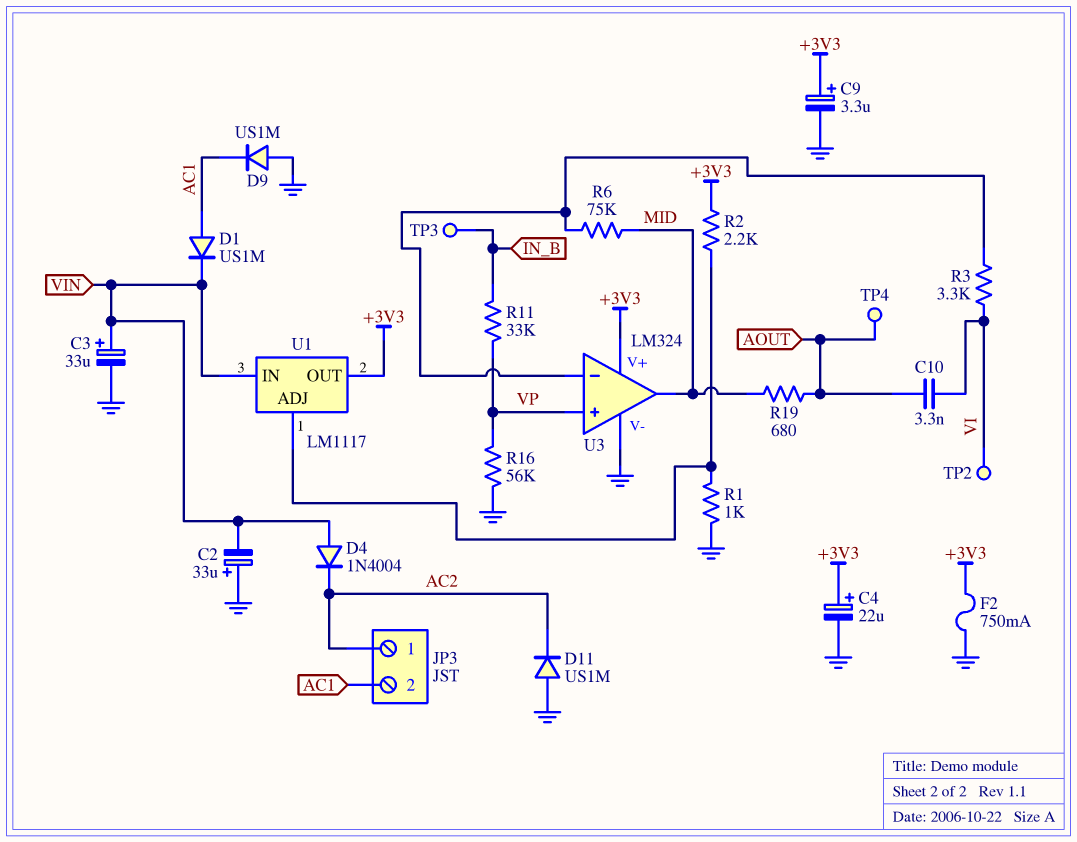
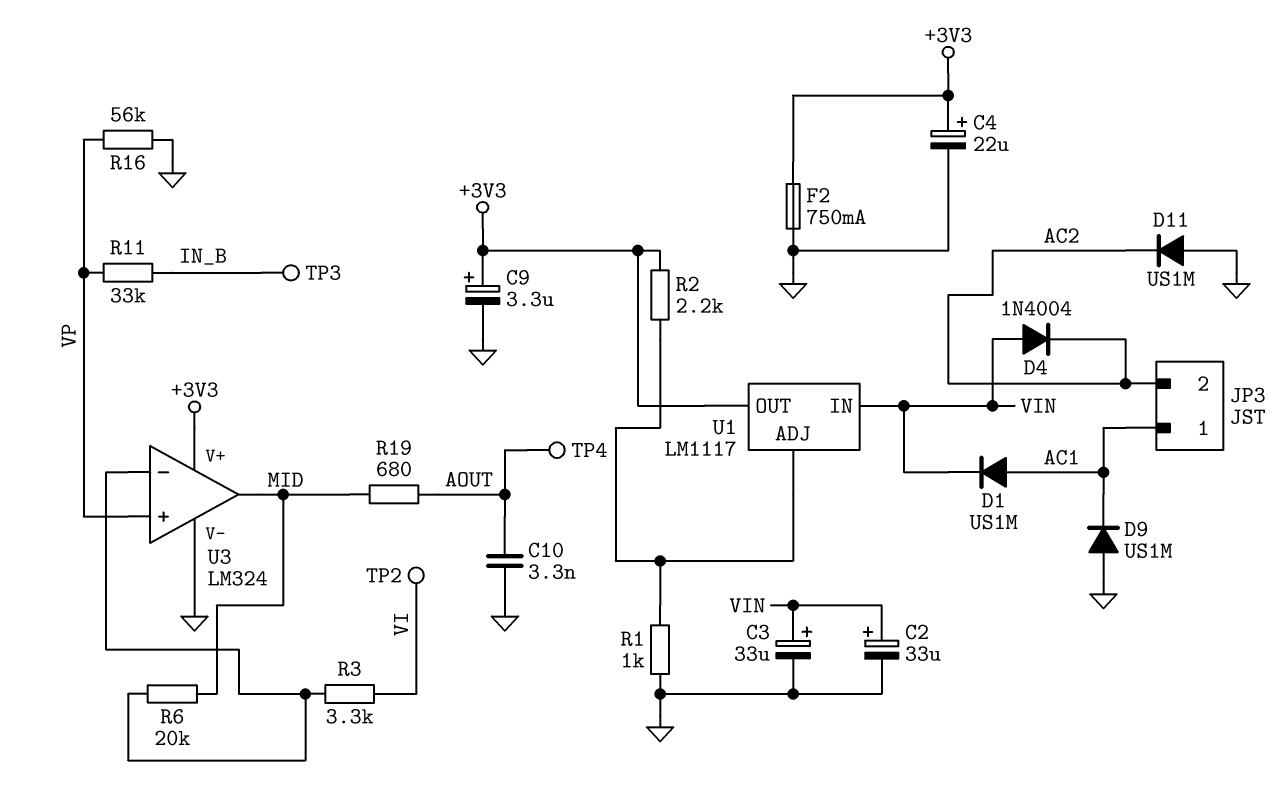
C2: 33uF (plus GND, minus VIN) -> 33uF (plus VIN, minus GND)
C10: 3.3nF (AOUT, VI) -> 3.3nF (AOUT, GND)
JP3 pin 1: AC2 -> AC1
JP3 pin 2: AC1 -> AC2
R6: 75k (MID, U3/in-) -> 20k (MID, U3/in-)

